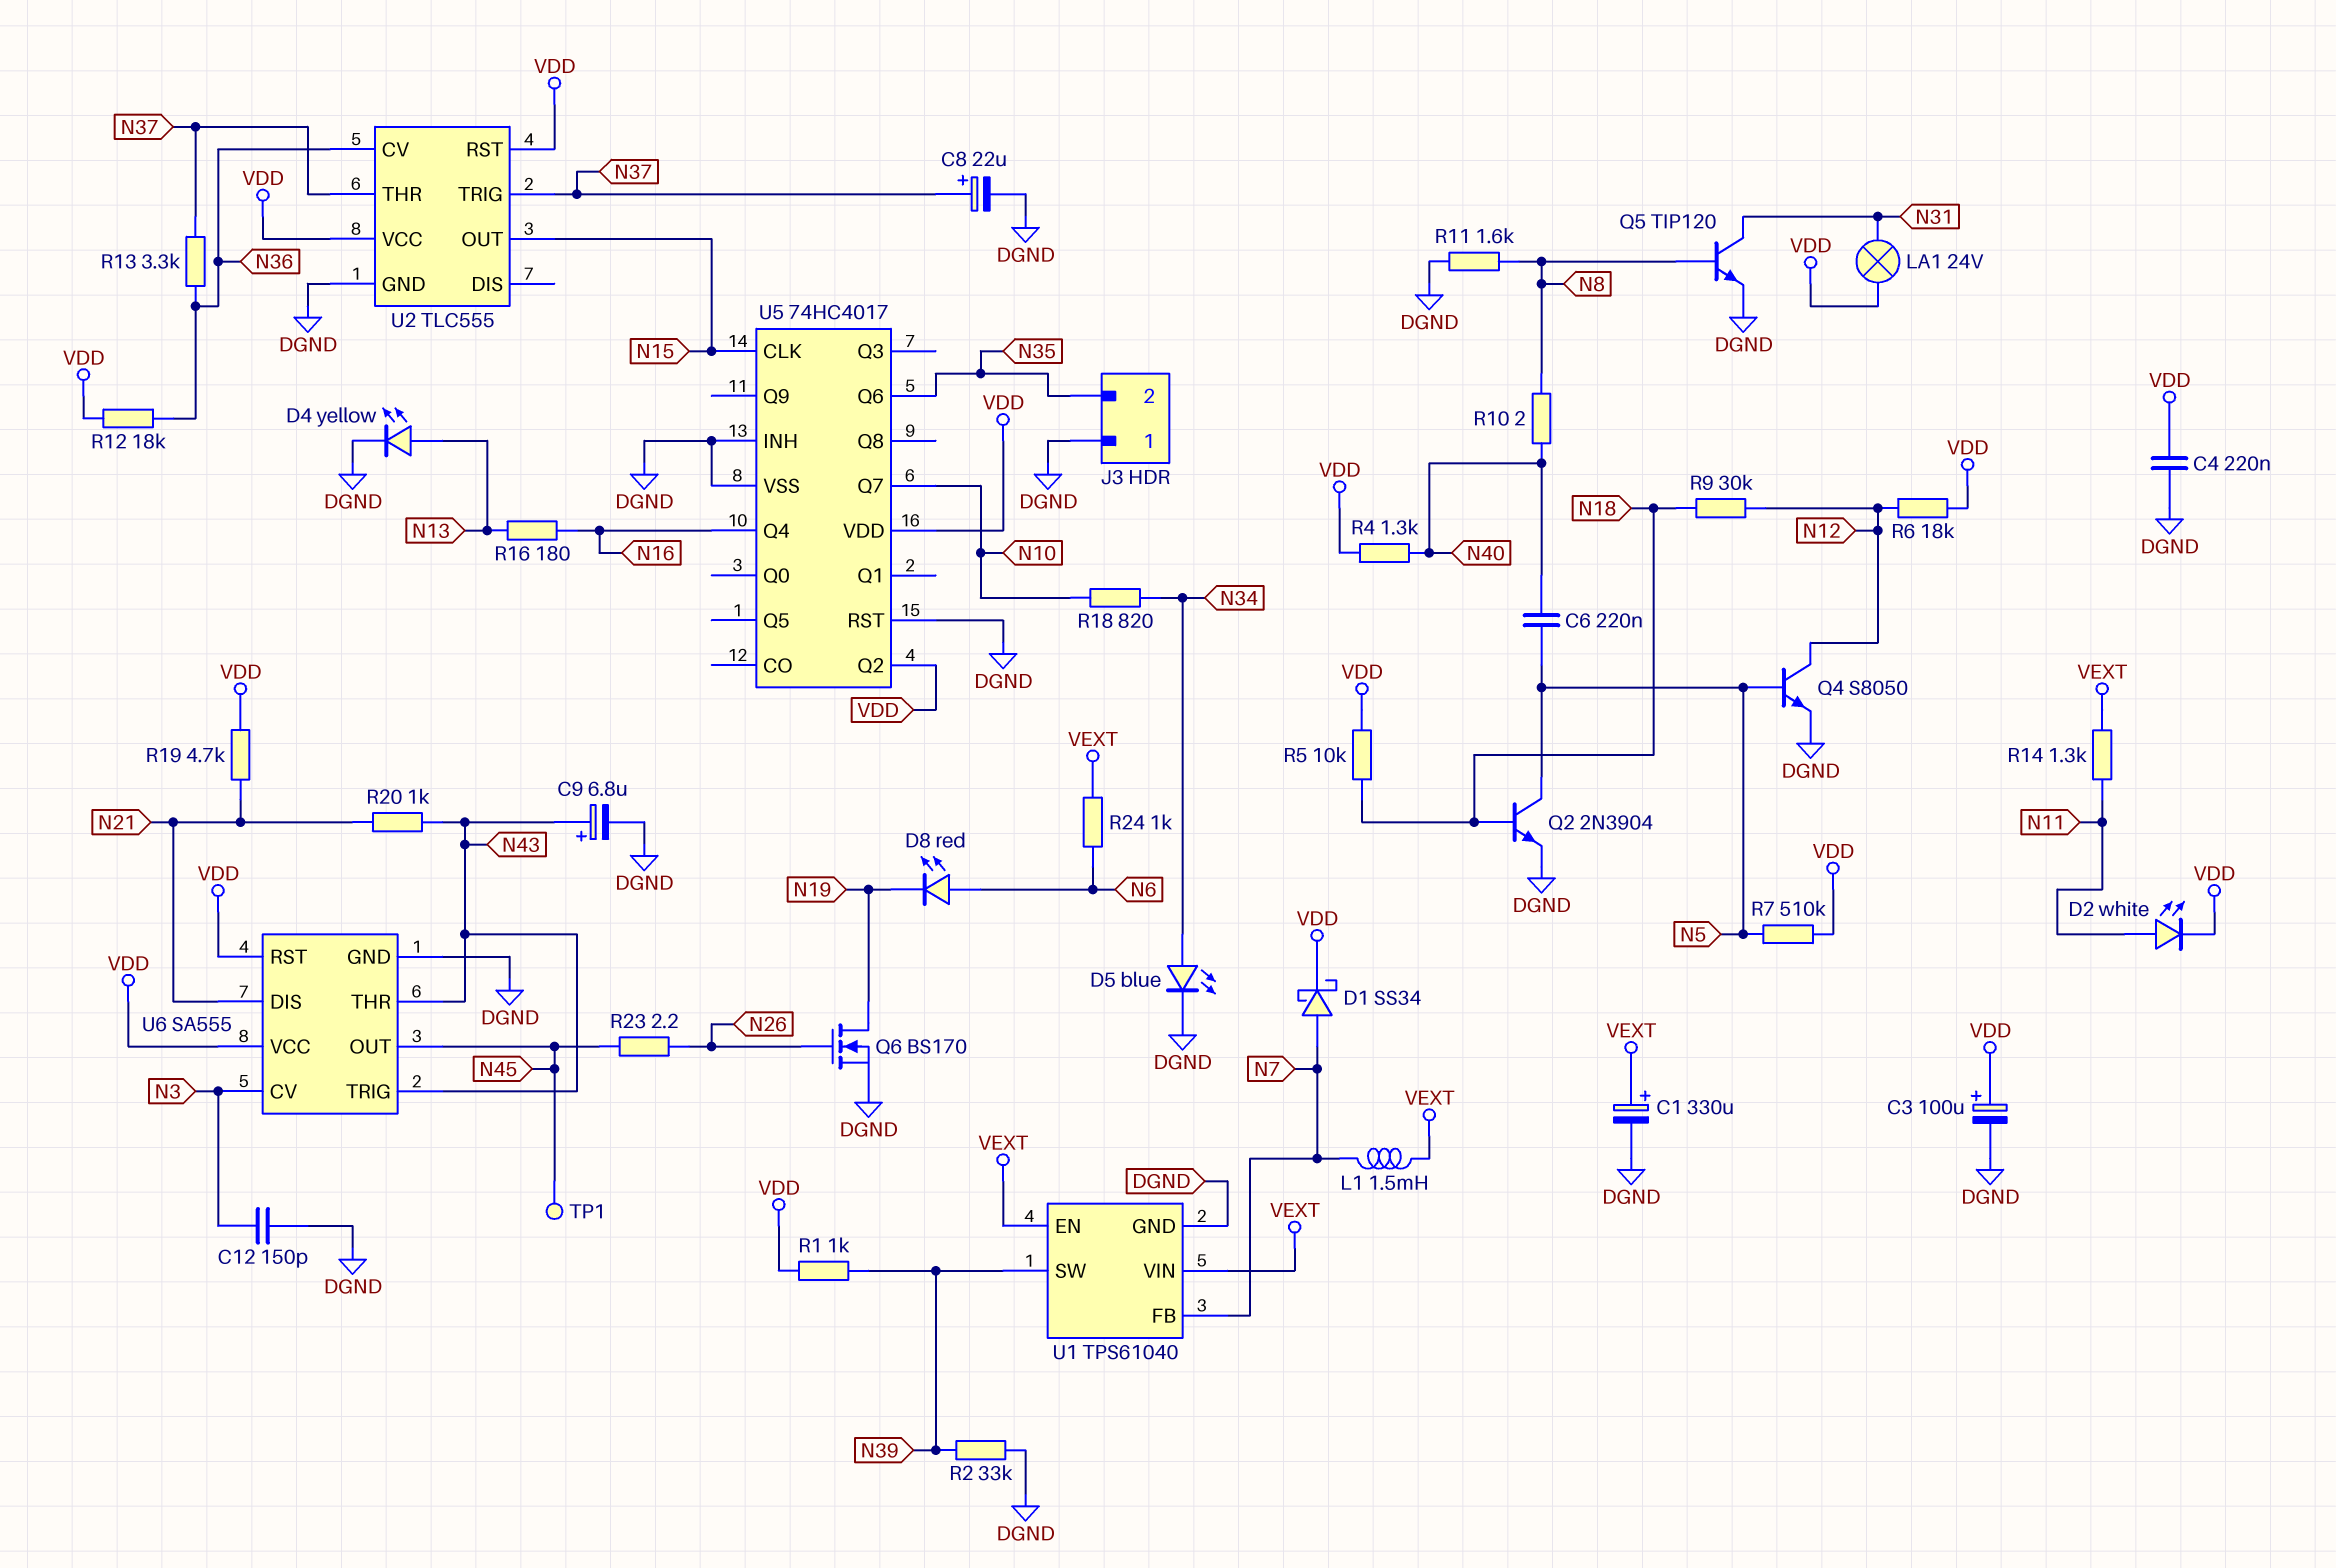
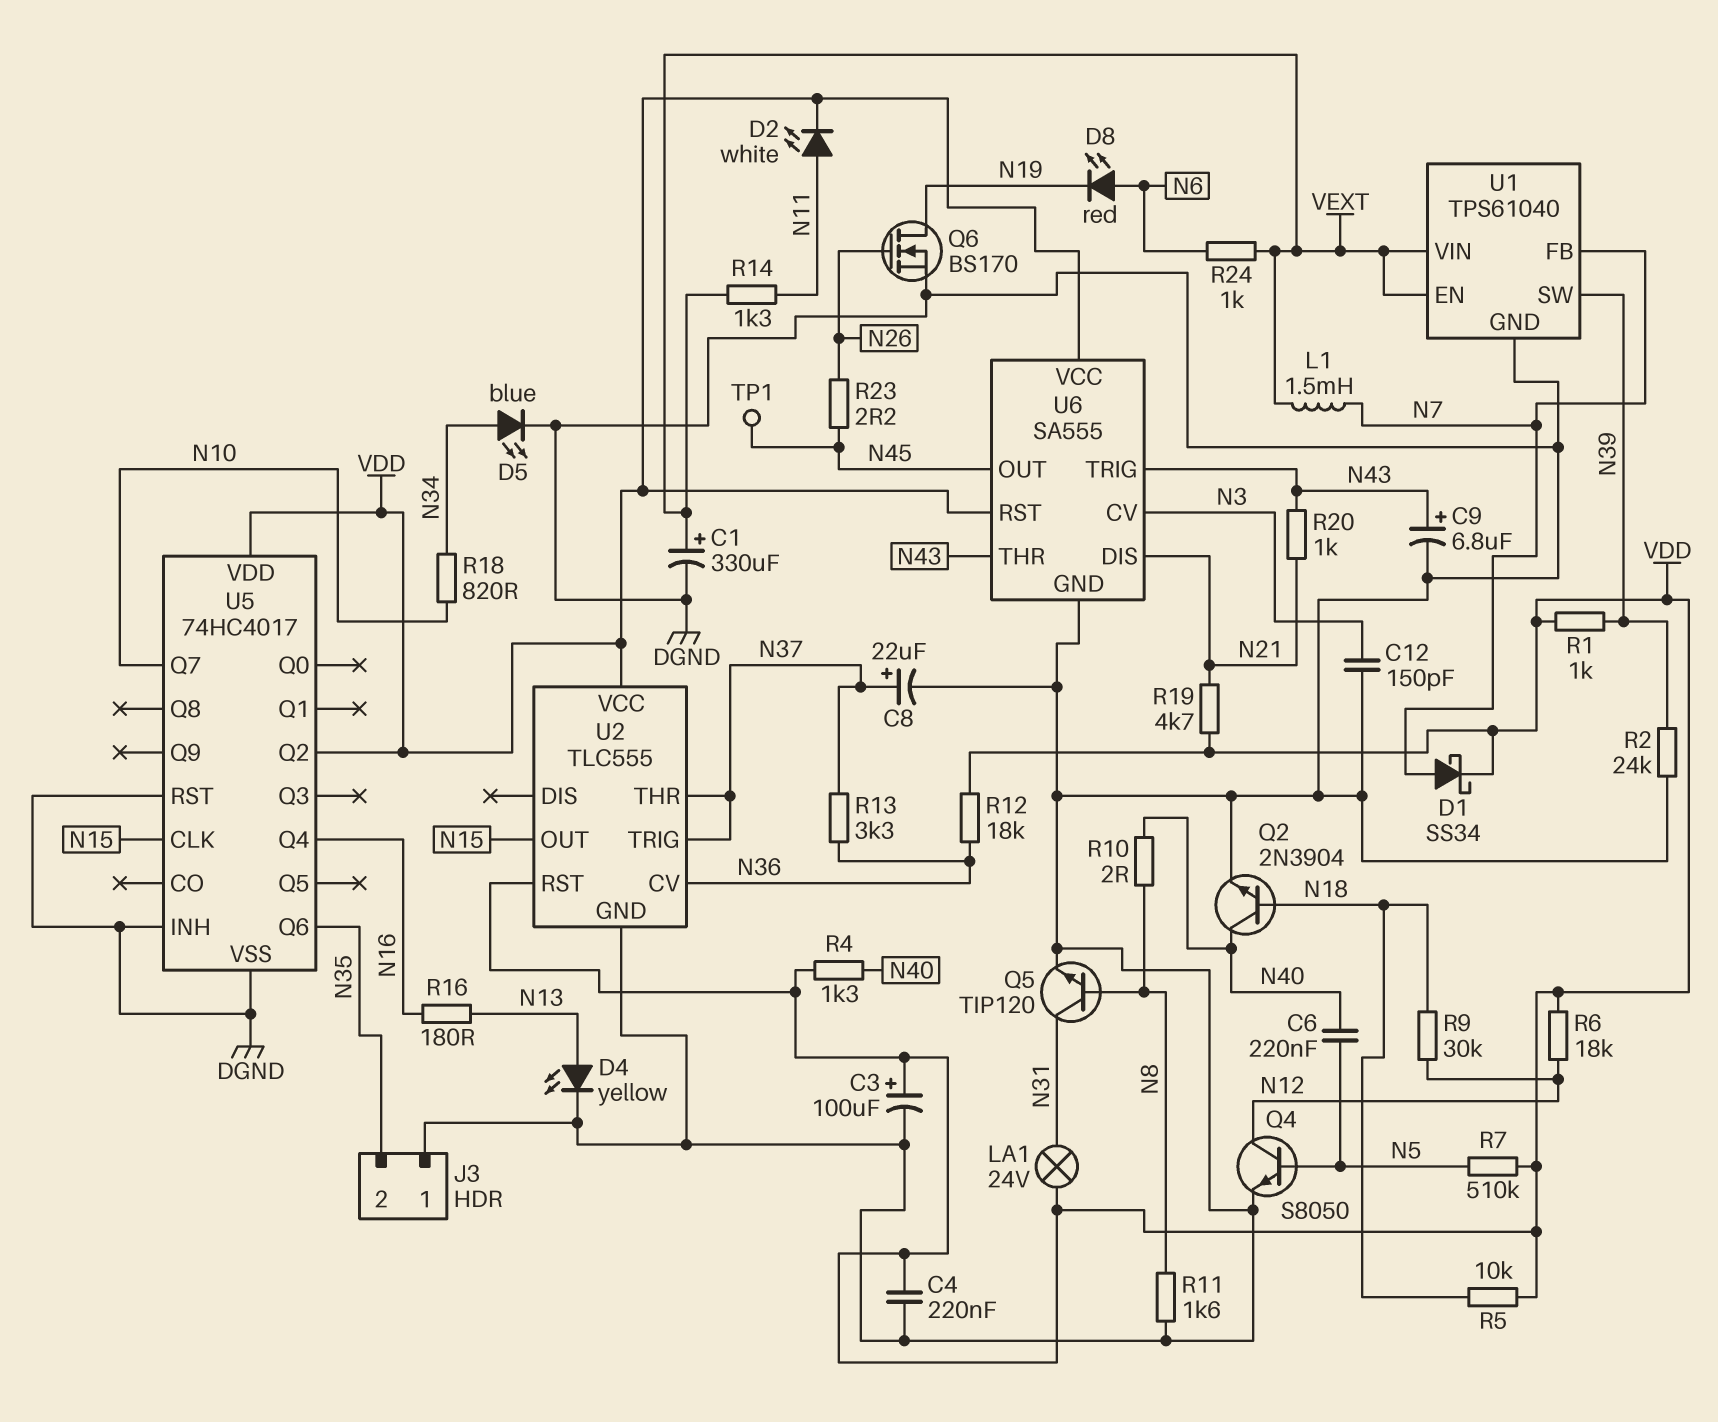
Q2: NPN 2N3904 (B N18, C N5, E DGND) -> NPN 2N3904 (B N18, C N40, E DGND)
R2: 33k (DGND, N39) -> 24k (DGND, N39)

